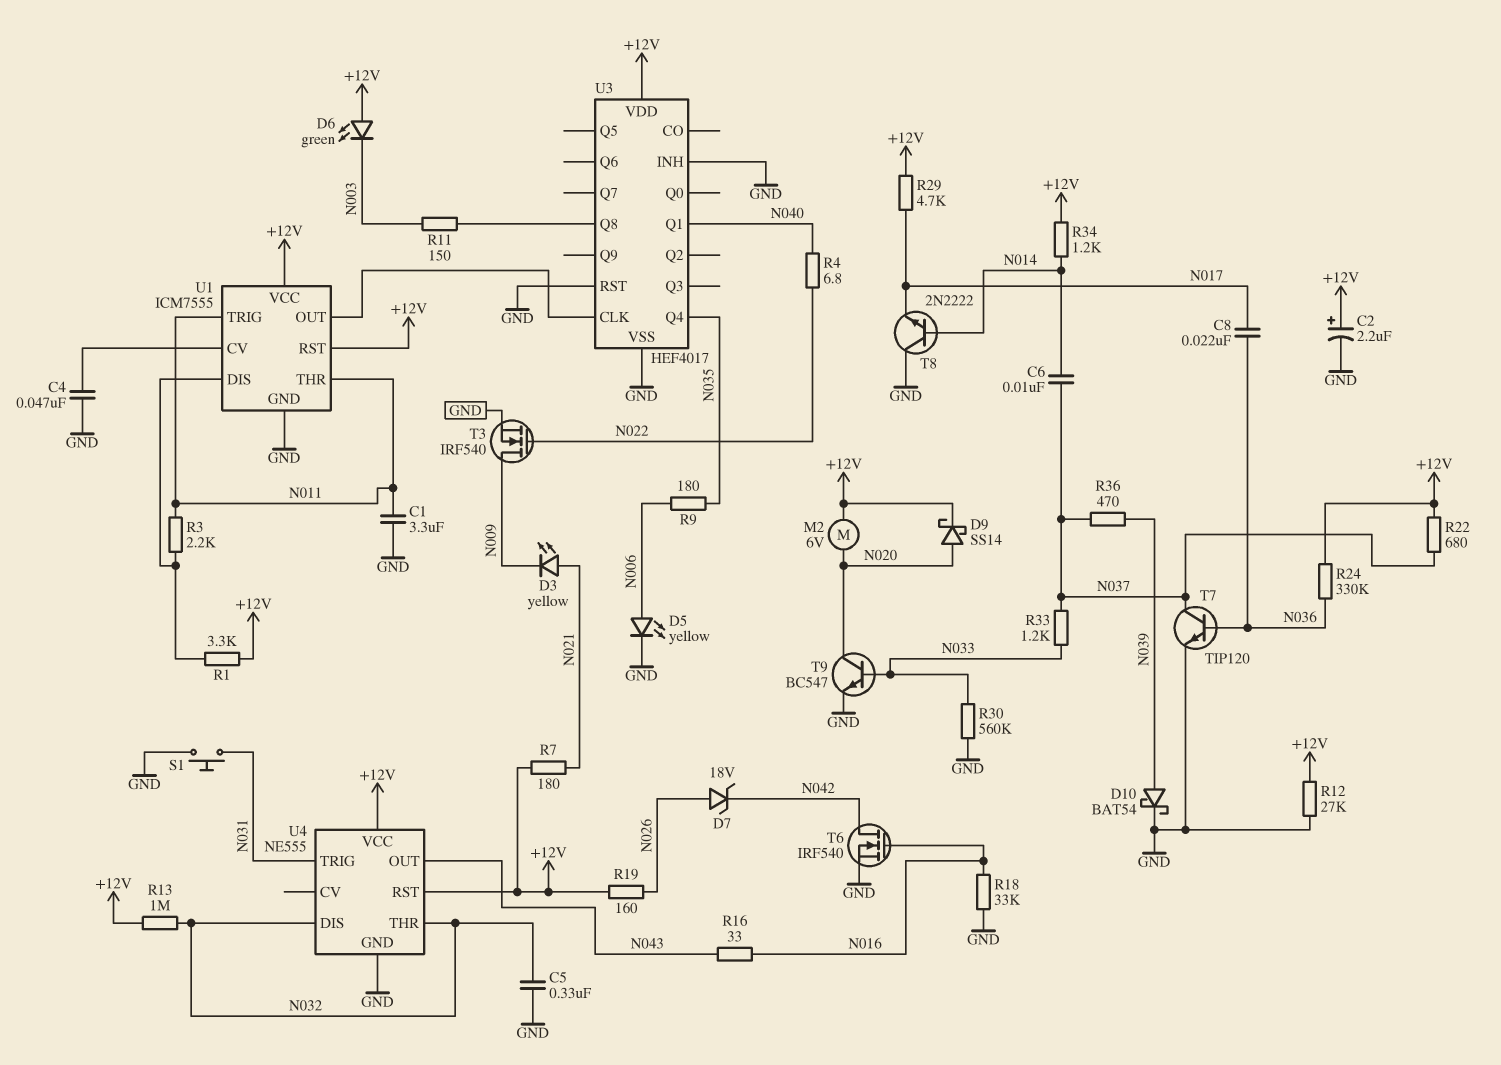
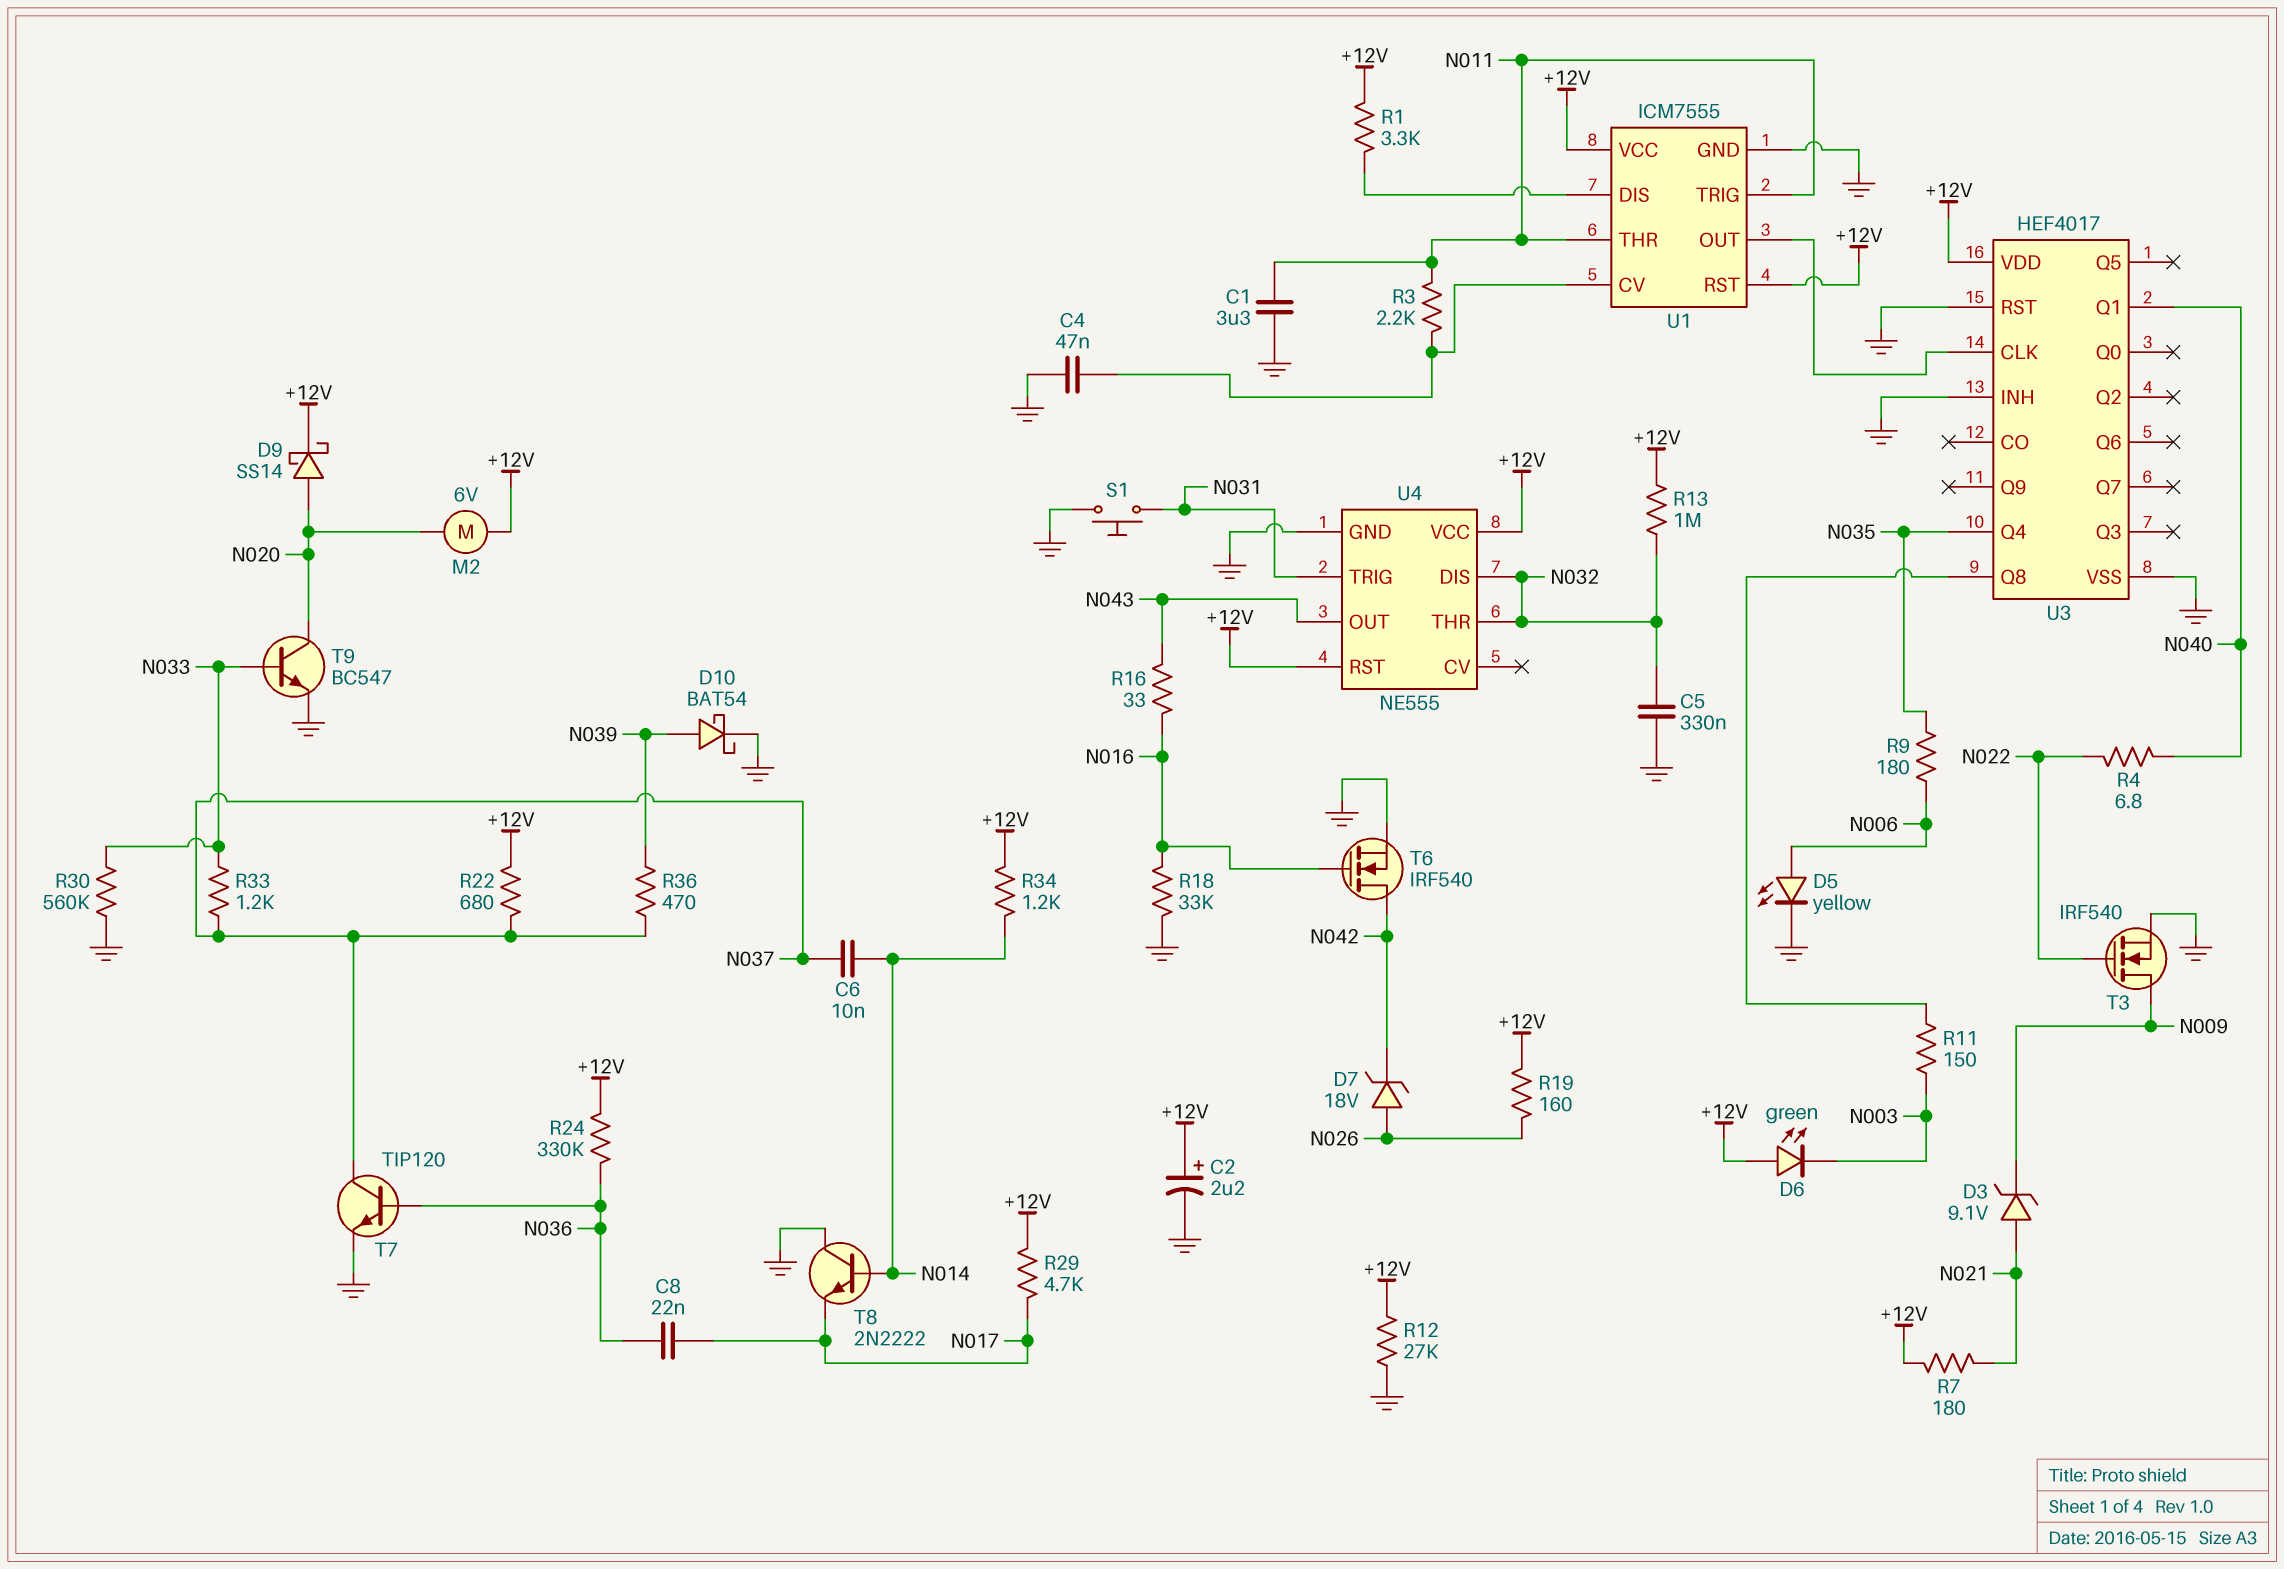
D3: LED yellow (A N021, K N009) -> zener 9.1V (A N021, K N009)
R3: 2.2k (N011, U1/DIS) -> 2.2k (N011, U1/CV)

